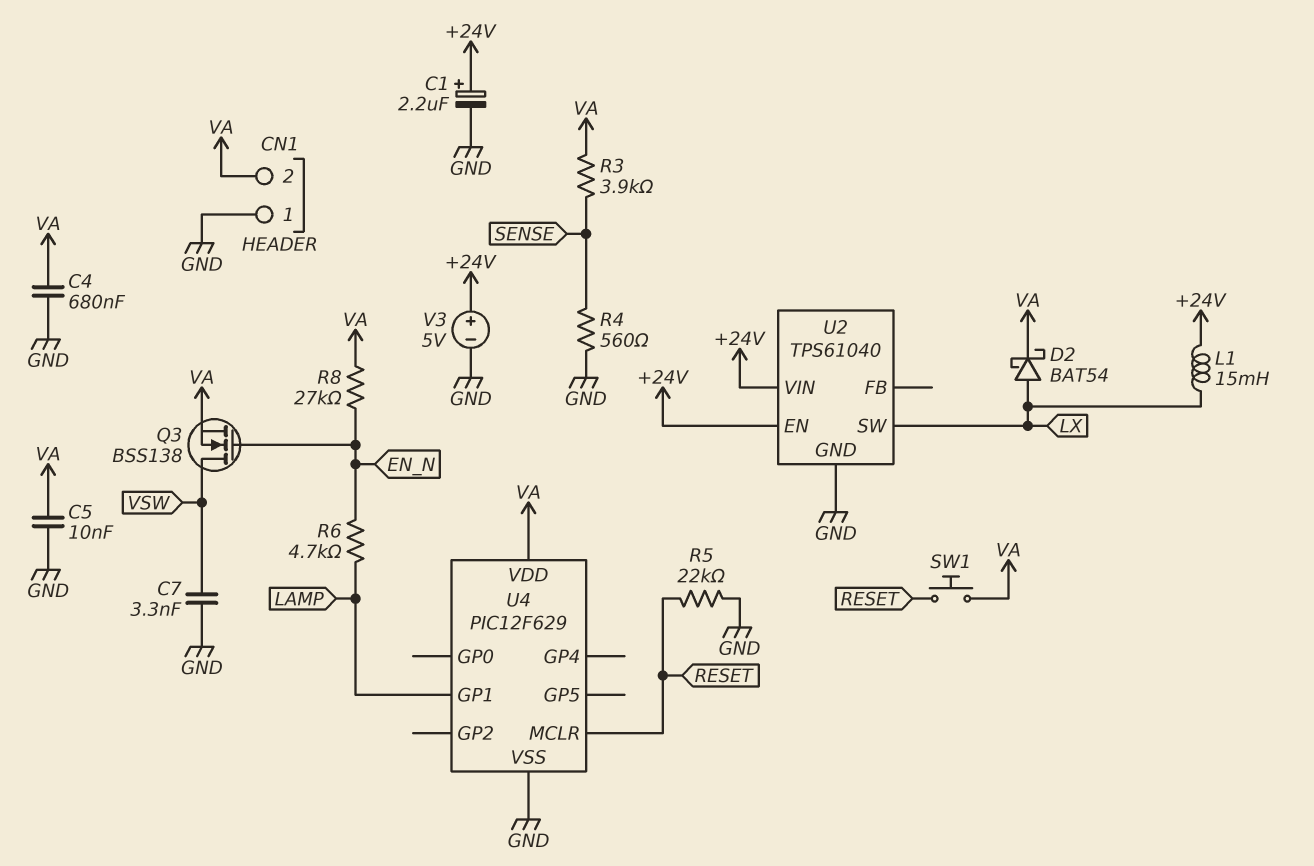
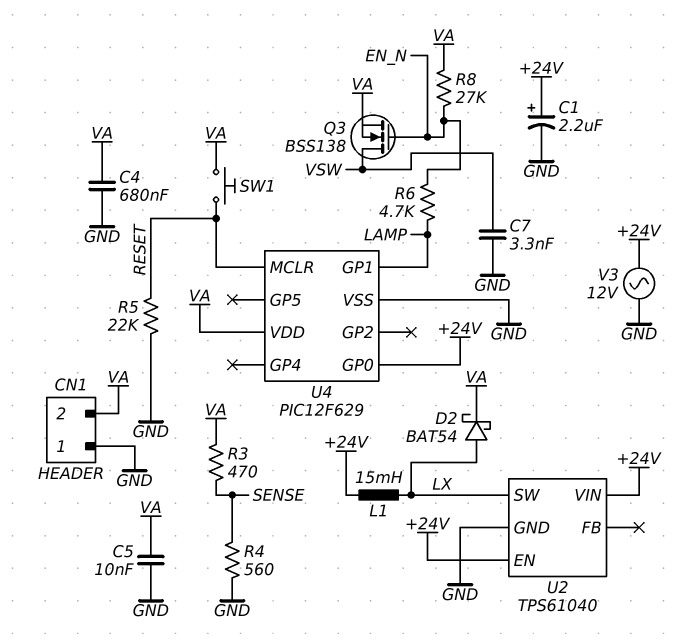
R3: 3.9k (SENSE, VA) -> 470 (SENSE, VA)
U4 pin GP0: none -> +24V
V3: 5V (plus +24V, minus GND) -> AC 12V (+24V, GND)

